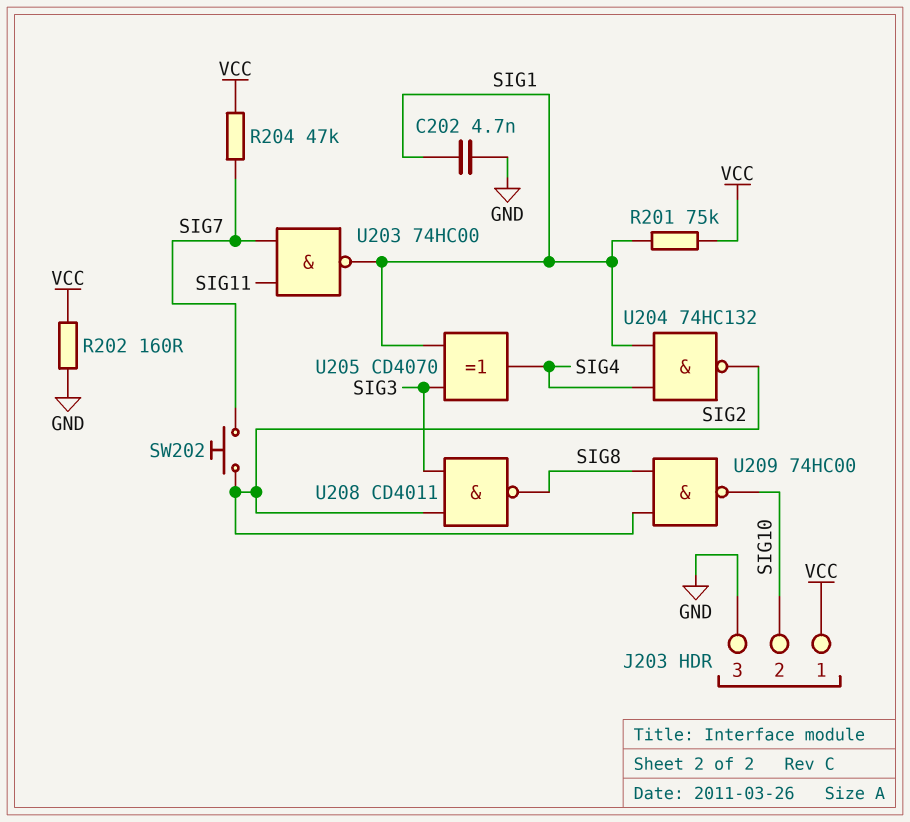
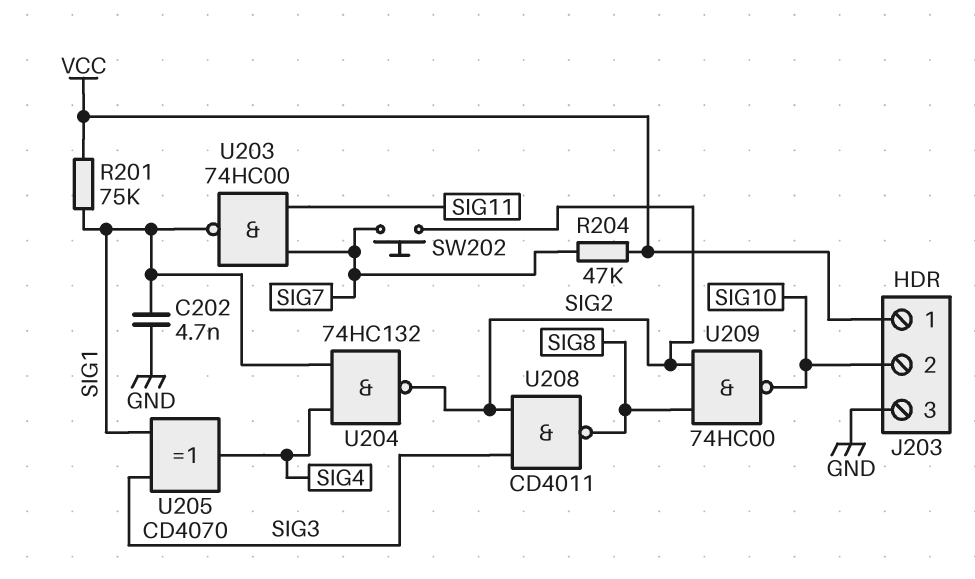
R202: 160 (GND, VCC) -> none

